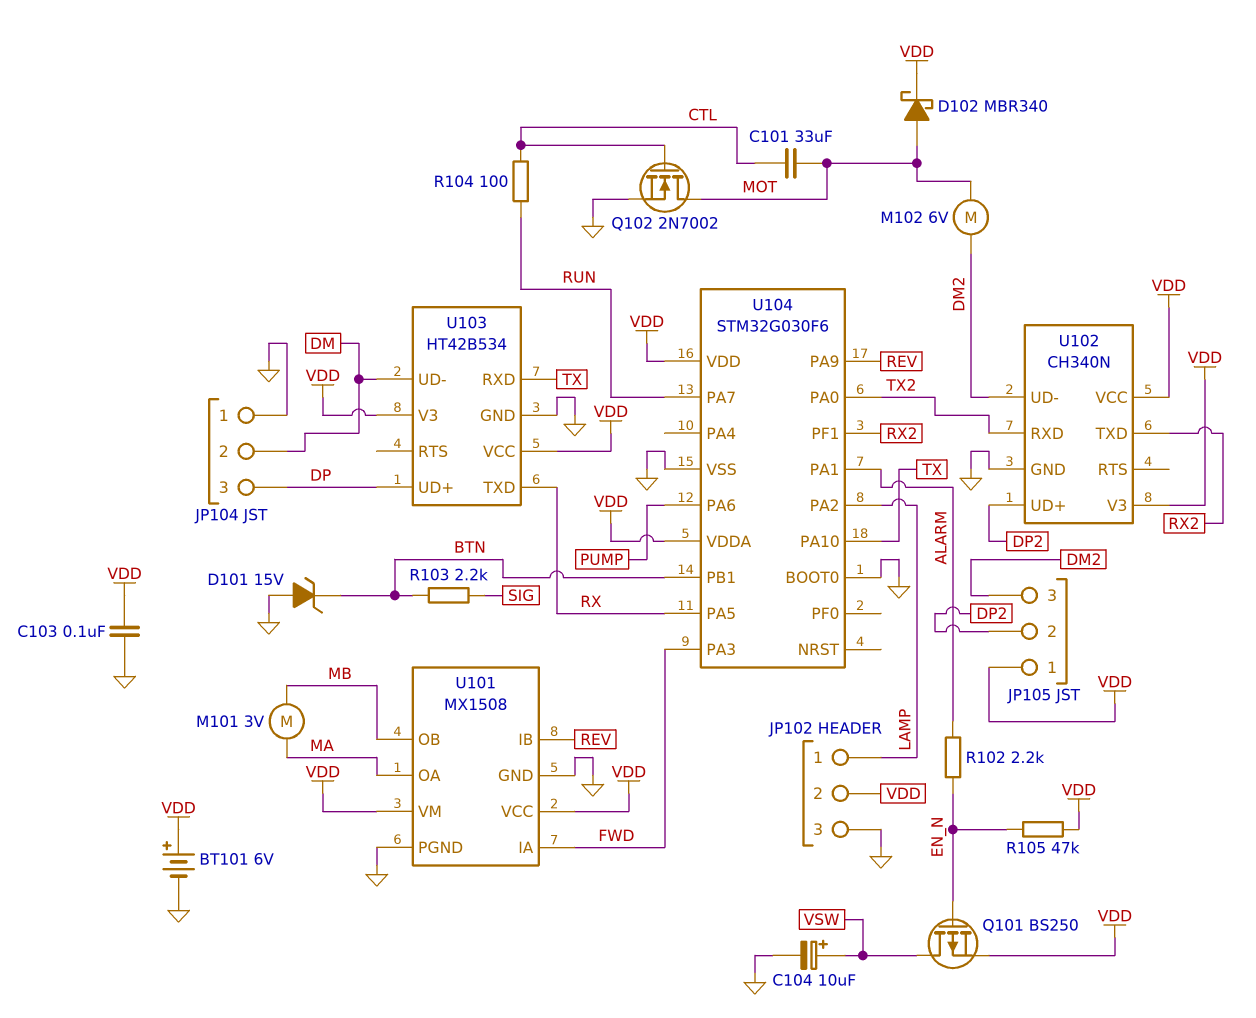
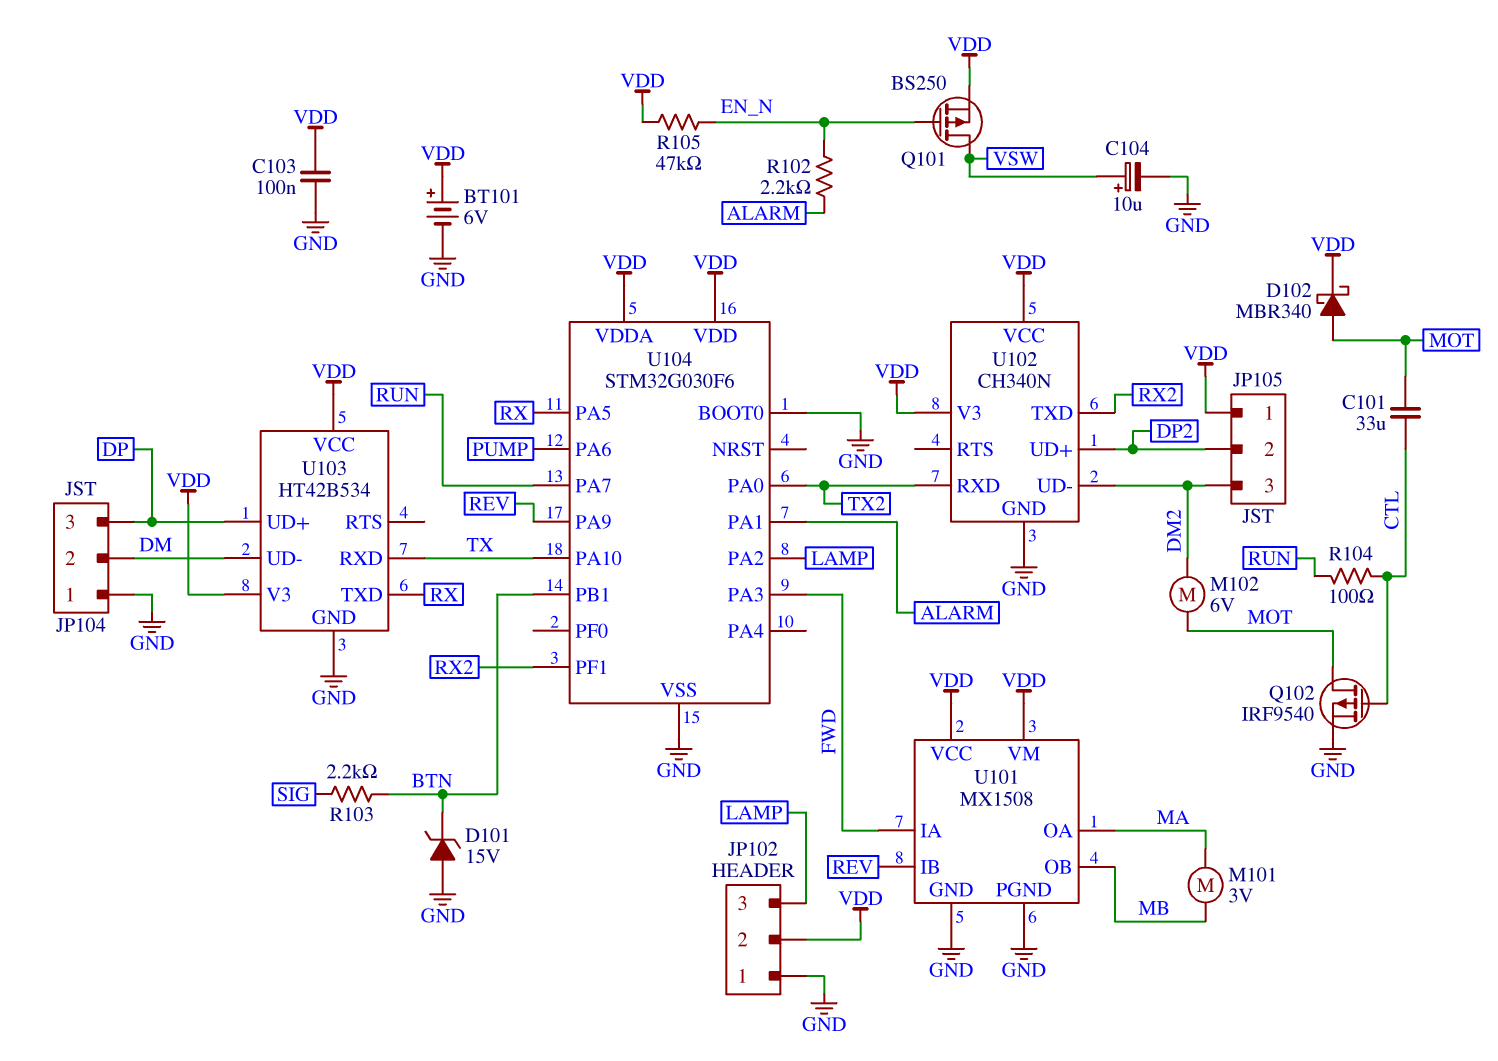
JP102 pin 1: LAMP -> GND
JP102 pin 3: GND -> LAMP
Q102: NMOS 2N7002 (G CTL, D MOT, S GND) -> PMOS IRF9540 (G CTL, D MOT, S GND)

